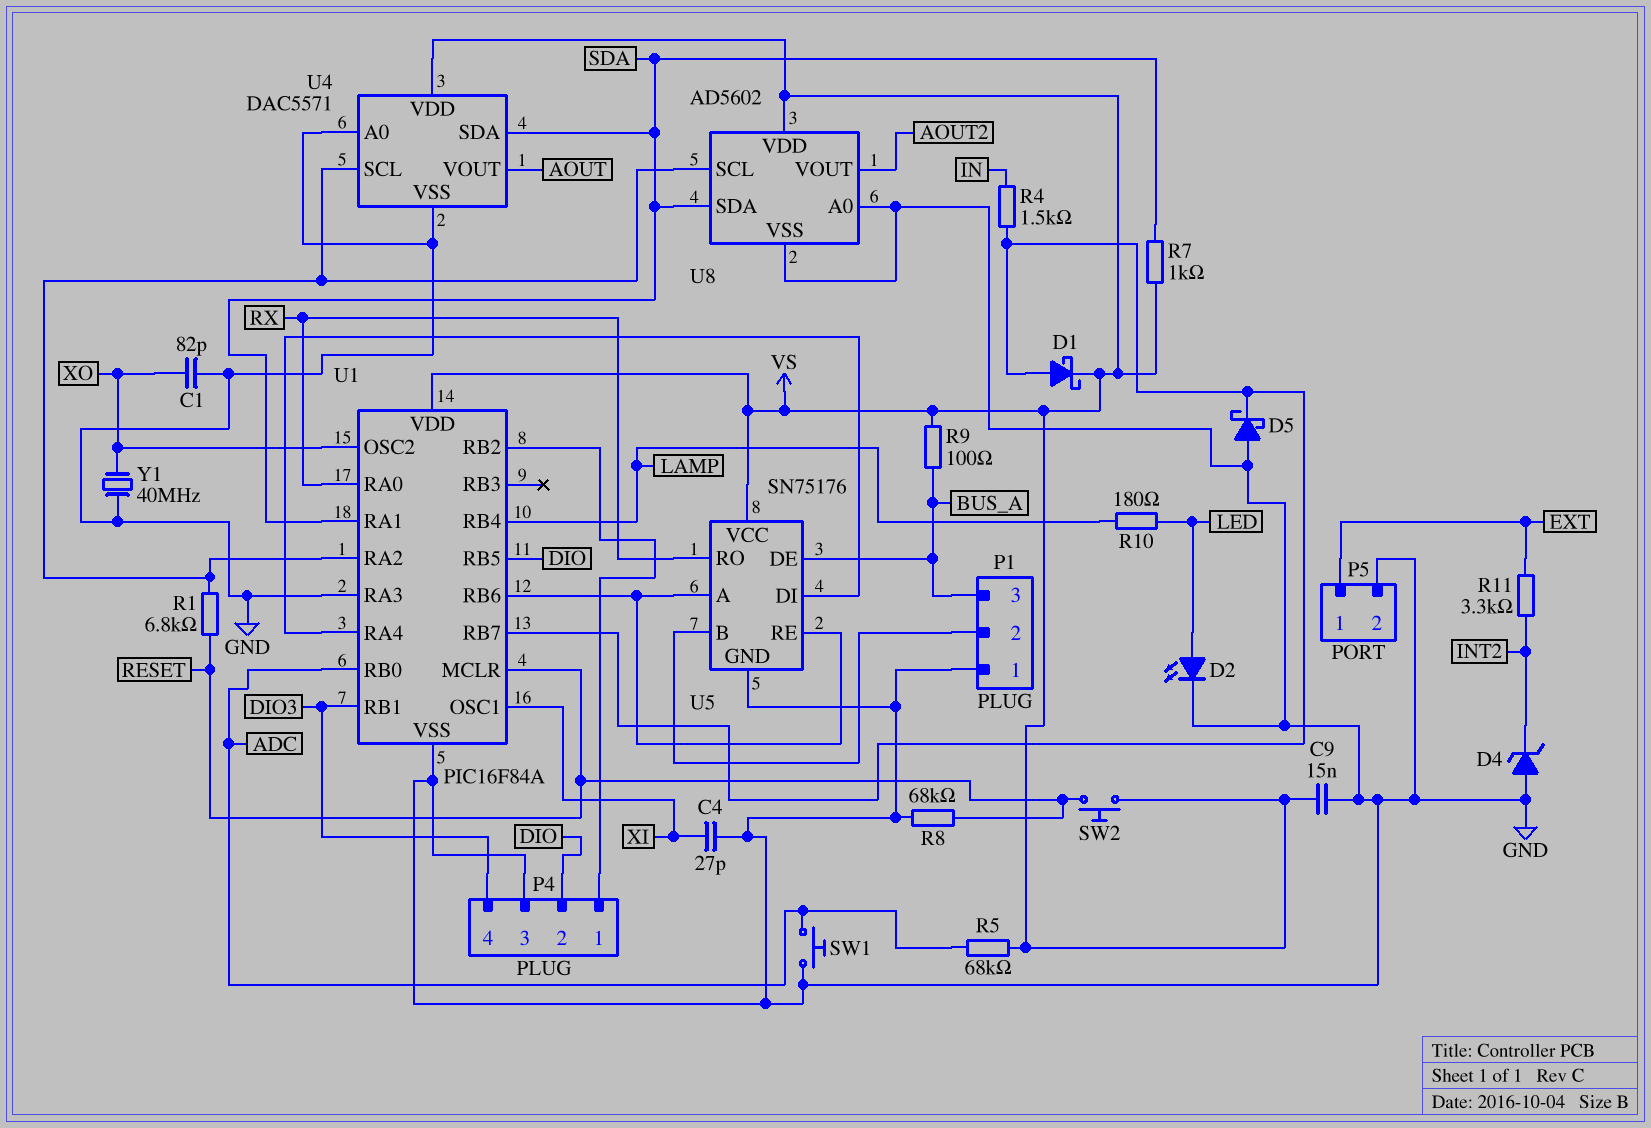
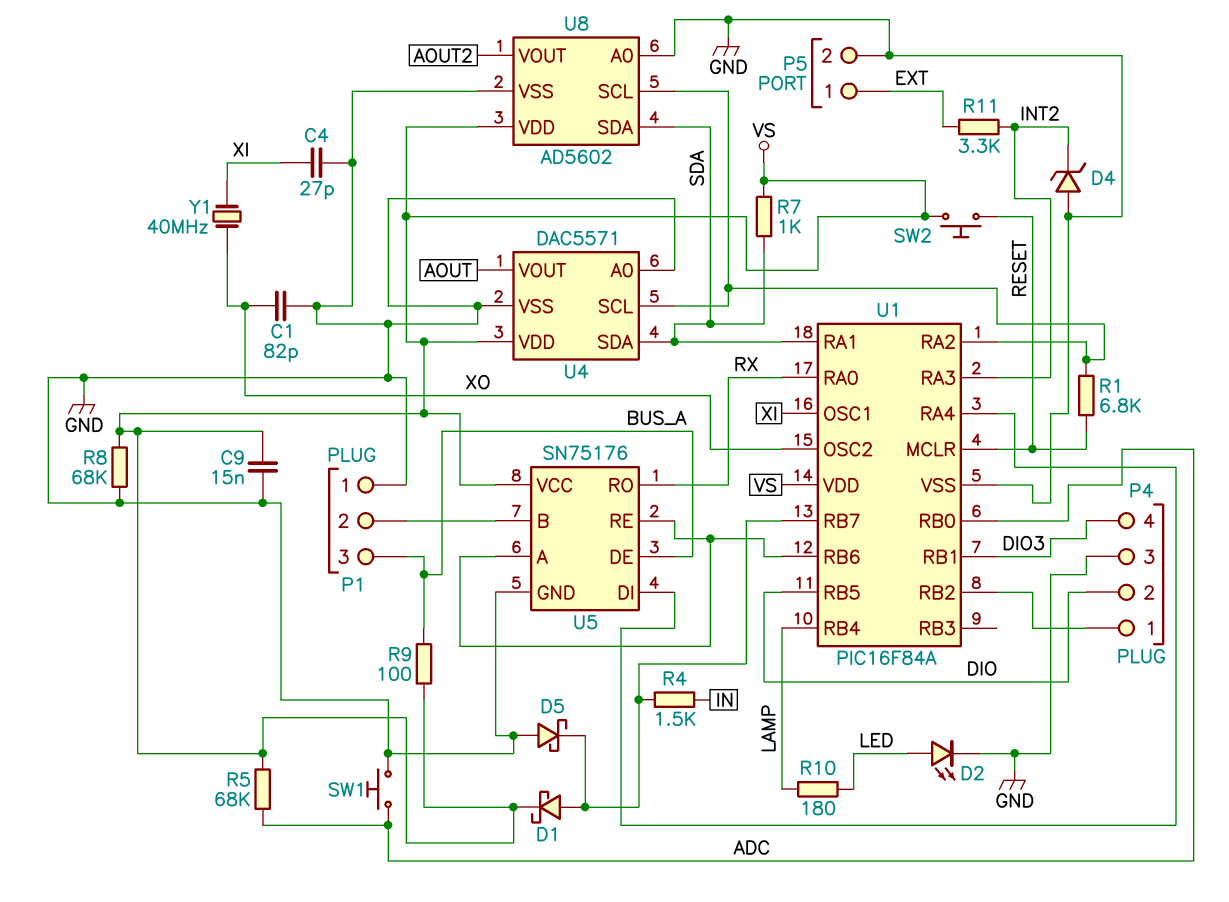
R8: 68k (GND, RESET) -> 68k (GND, VS)
U1 pin RA3: GND -> INT2
Y1: 40MHz (GND, XO) -> 40MHz (XI, XO)

